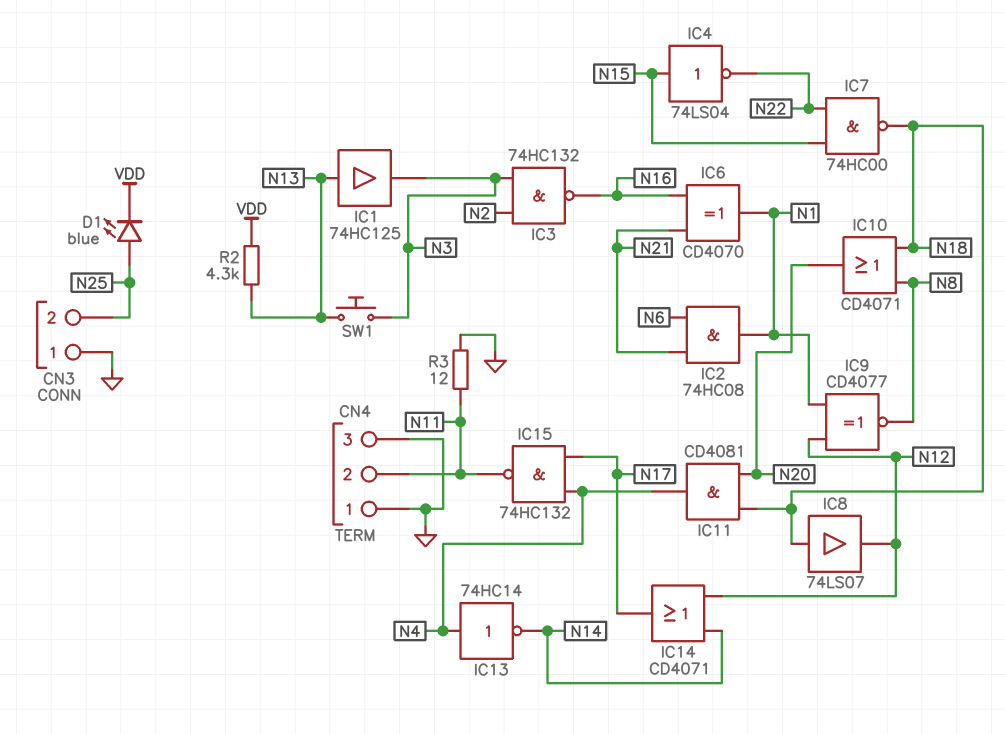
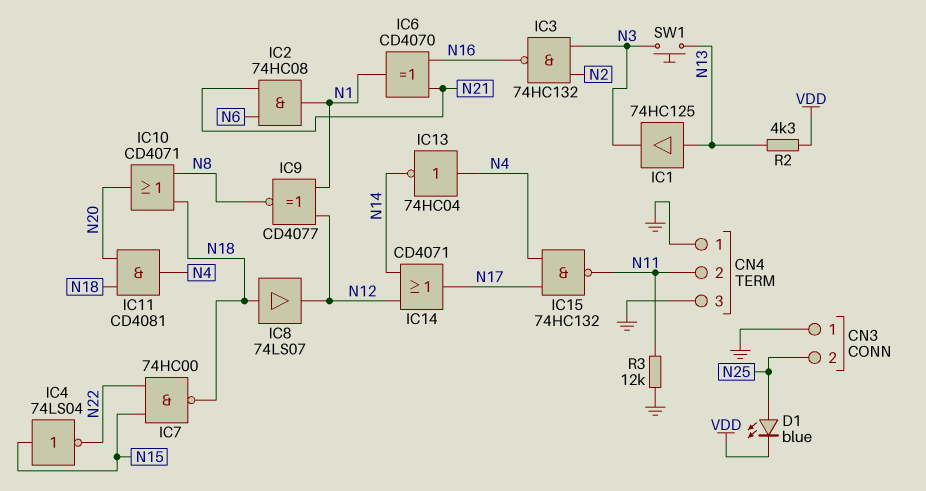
IC13: NOT 74HC14 (in N4, out N14) -> NOT 74HC04 (in N4, out N14)
R3: 12 (GND, N11) -> 12k (GND, N11)

